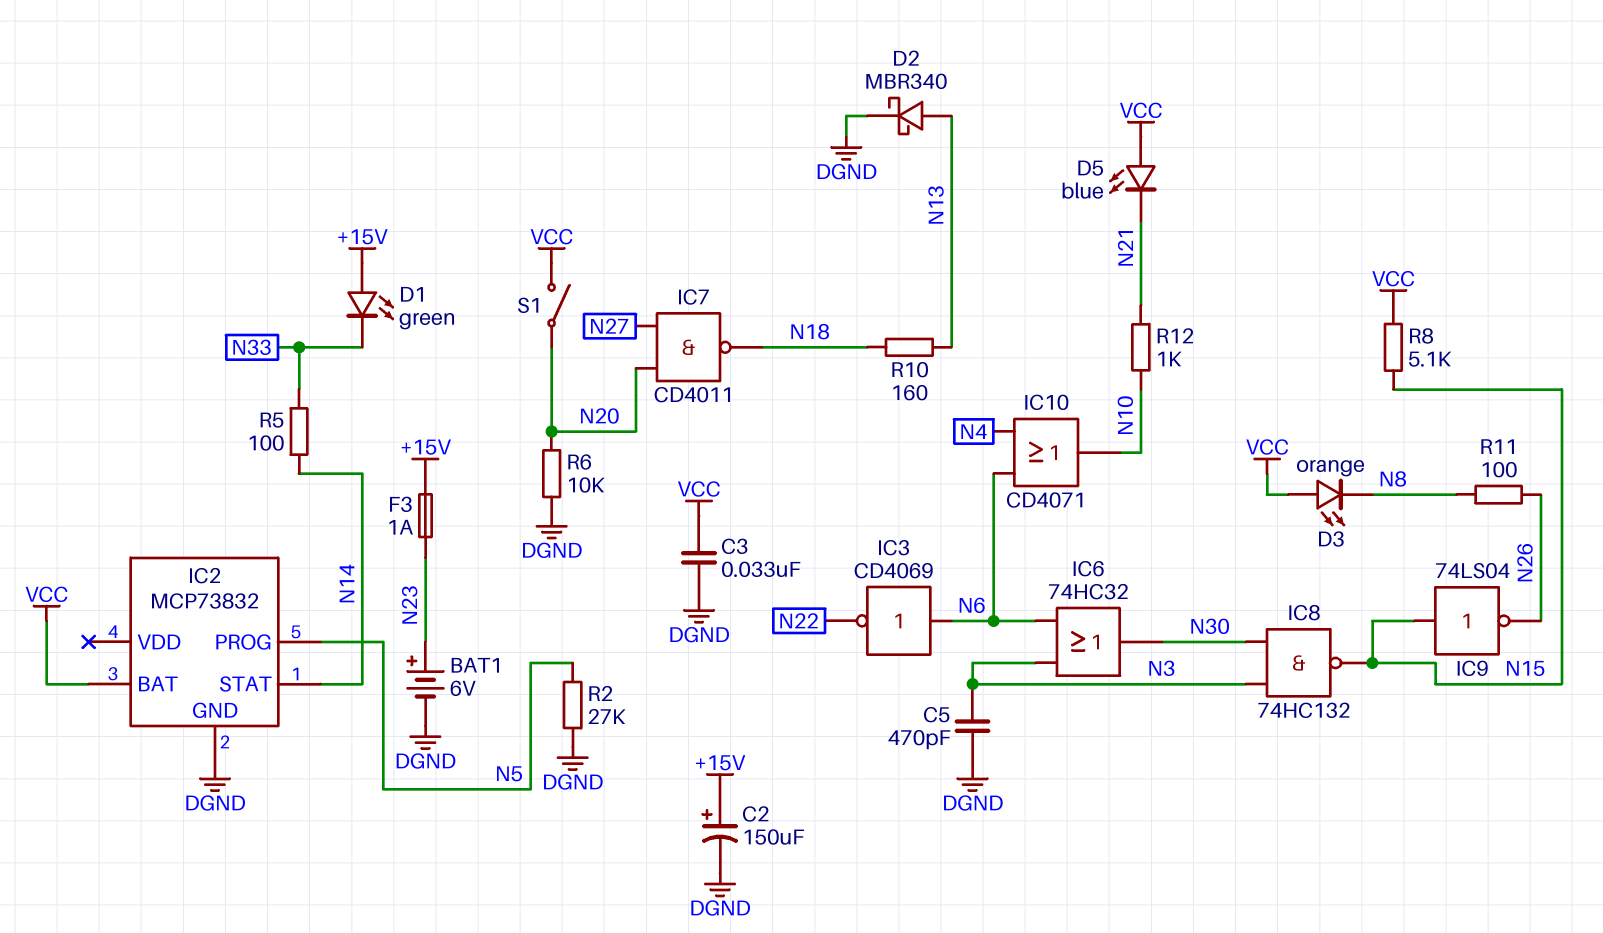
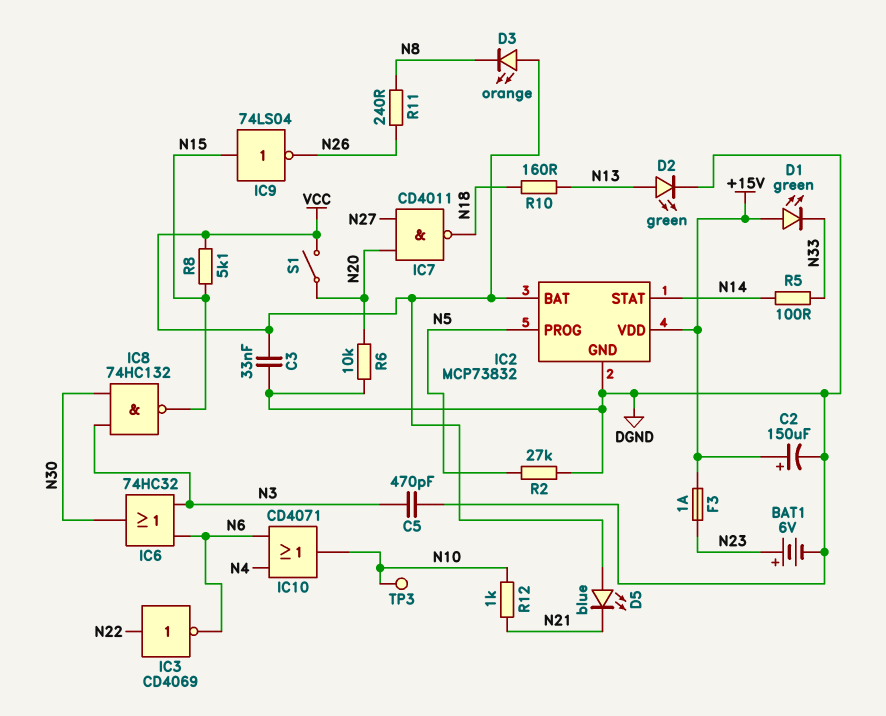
D2: schottky MBR340 (A N13, K DGND) -> LED green (A N13, K DGND)
IC2 pin VDD: none -> +15V
IC3: NOT CD4069 (in N6, out N22) -> NOT CD4069 (in N22, out N6)
R11: 100 (N8, N26) -> 240 (N8, N26)
TP3: none -> test point (N10)

